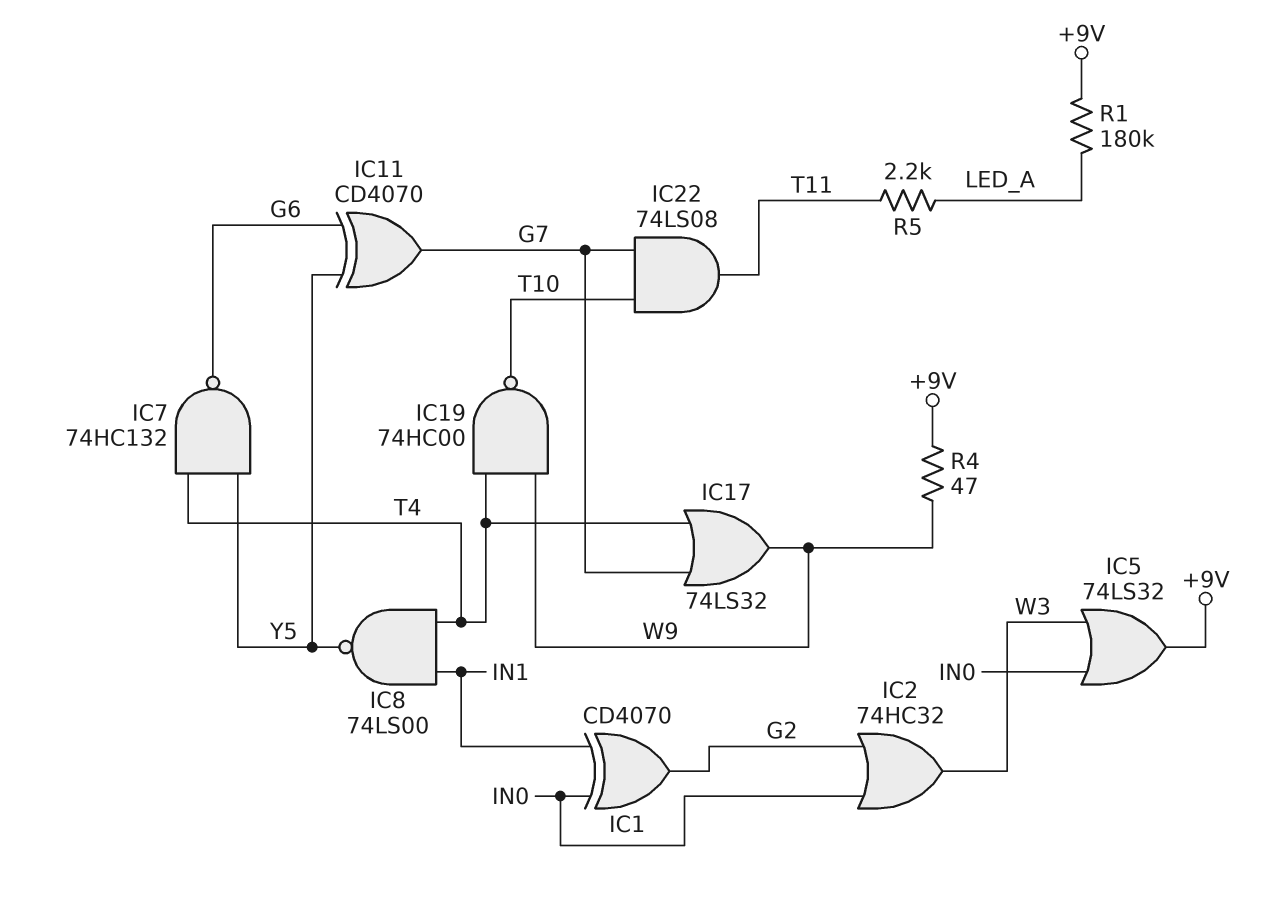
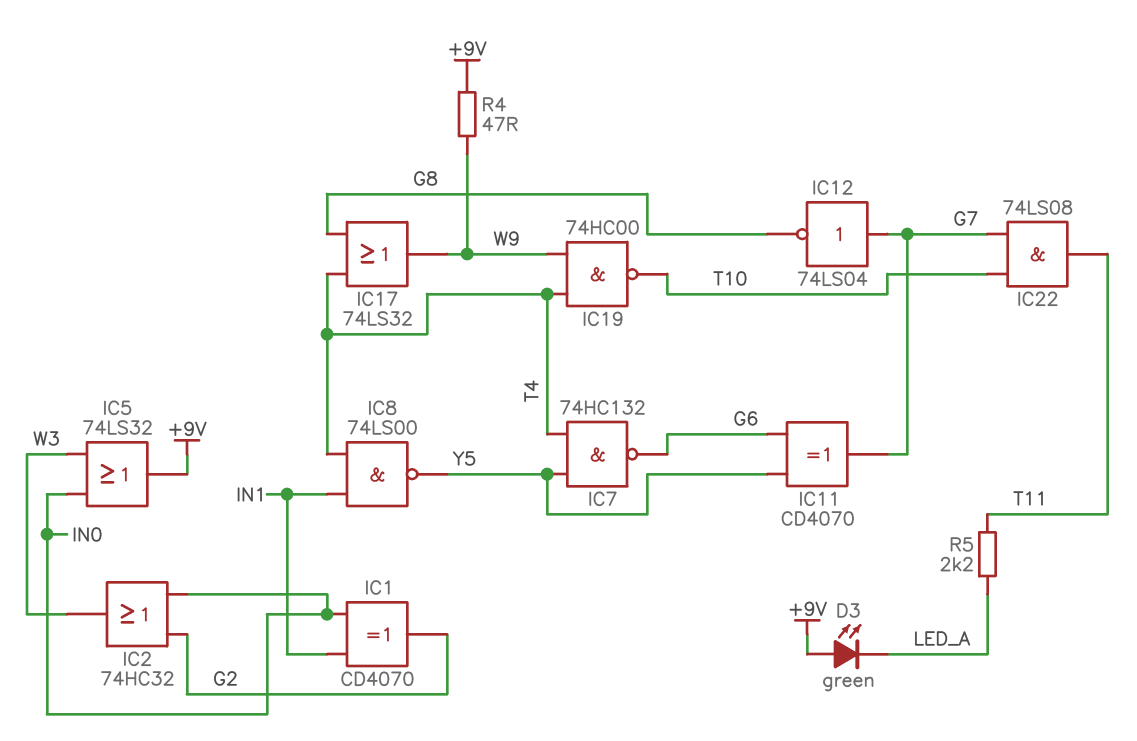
D3: none -> LED green (A +9V, K LED_A)
IC12: none -> NOT 74LS04 (in G7, out G8)
IC17: OR 74LS32 (in G7, in T4, out W9) -> OR 74LS32 (in G8, in T4, out W9)
R1: 180k (+9V, LED_A) -> none

